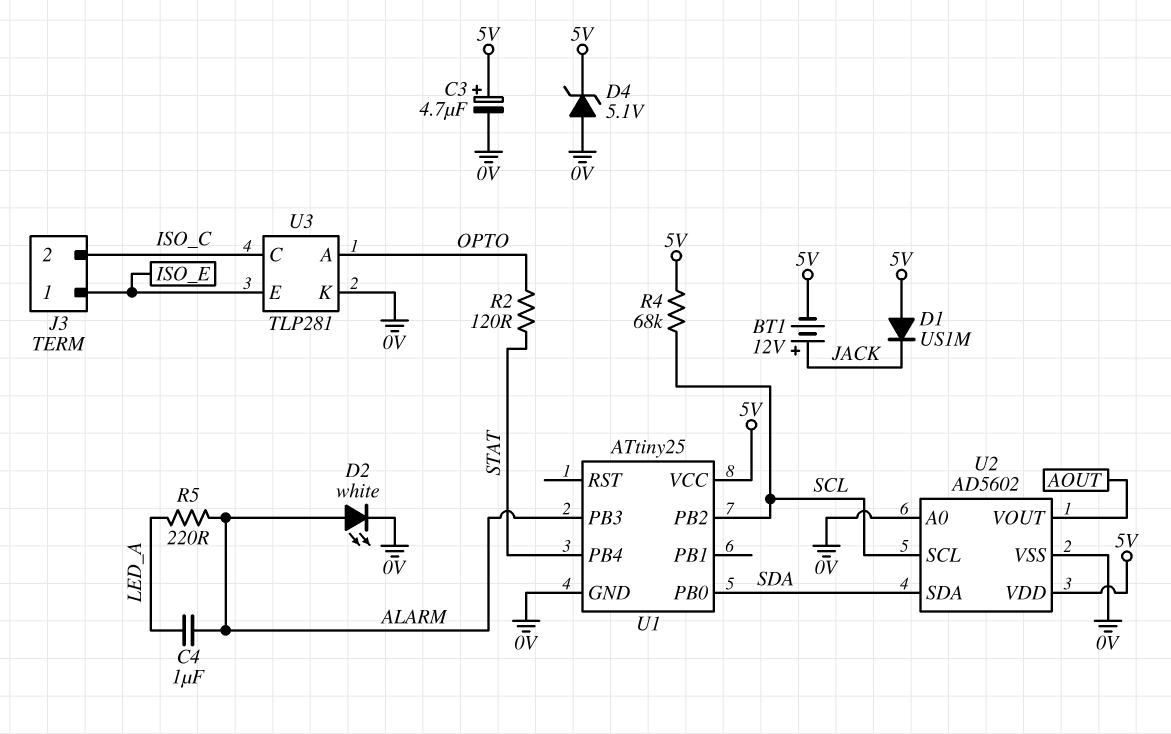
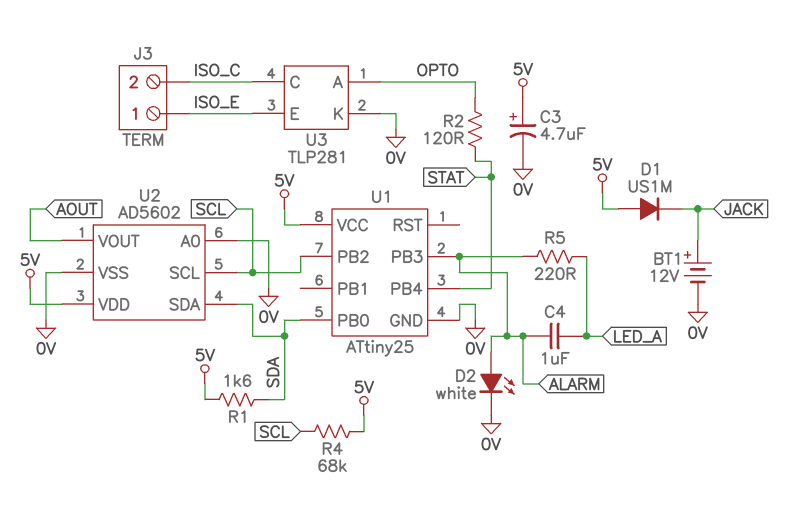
BT1: 12V (plus JACK, minus 5V) -> 12V (plus JACK, minus 0V)
D4: zener 5.1V (A 0V, K 5V) -> none
R1: none -> 1.6k (5V, SDA)

